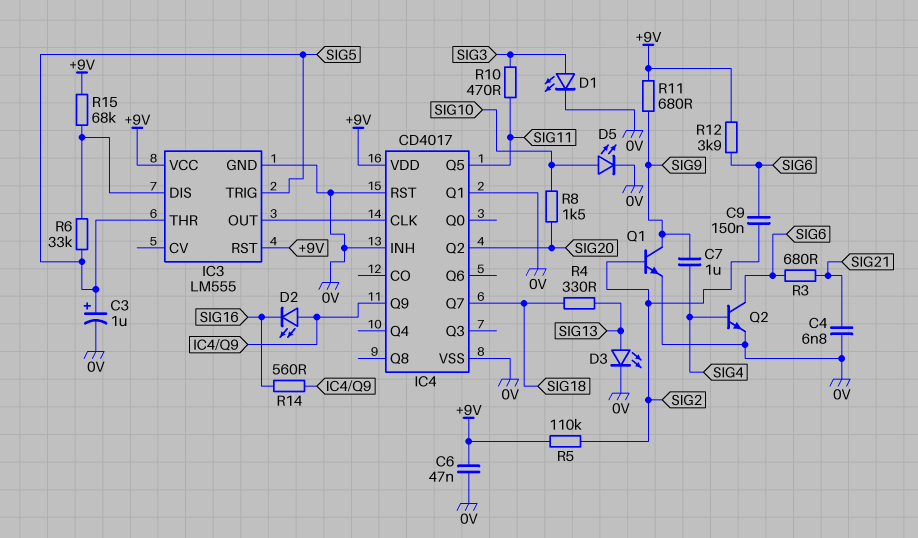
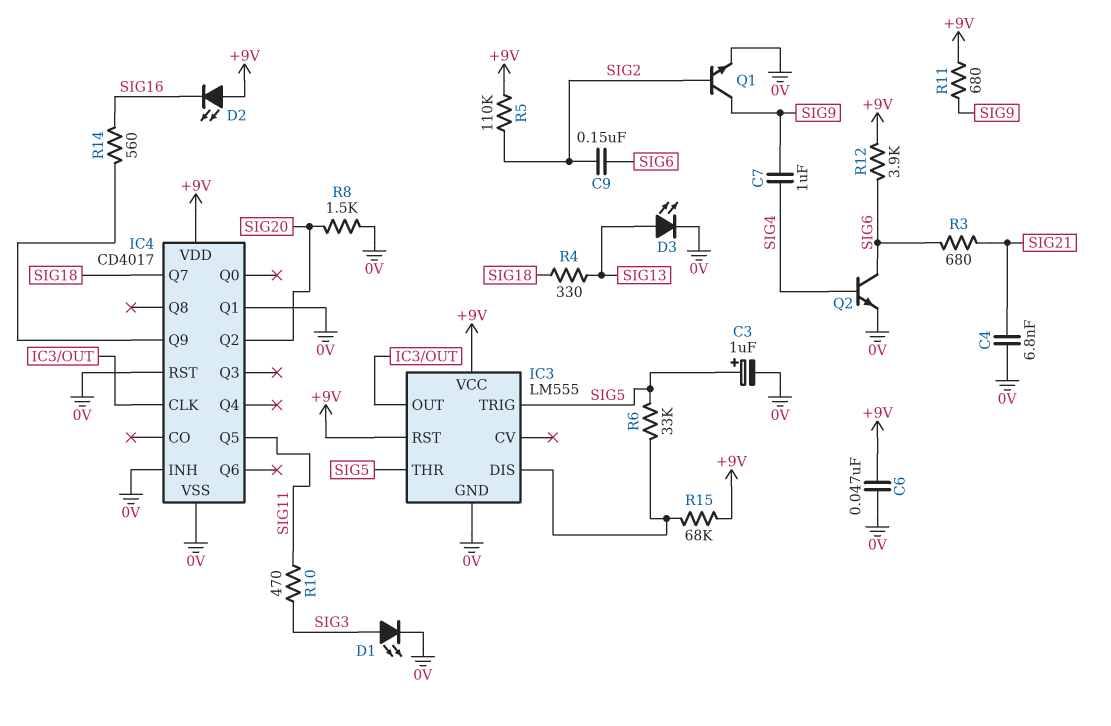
D2: LED (A IC4/Q9, K SIG16) -> LED (A +9V, K SIG16)
D5: LED (A SIG10, K 0V) -> none
R8: 1.5k (SIG10, SIG20) -> 1.5k (0V, SIG20)

